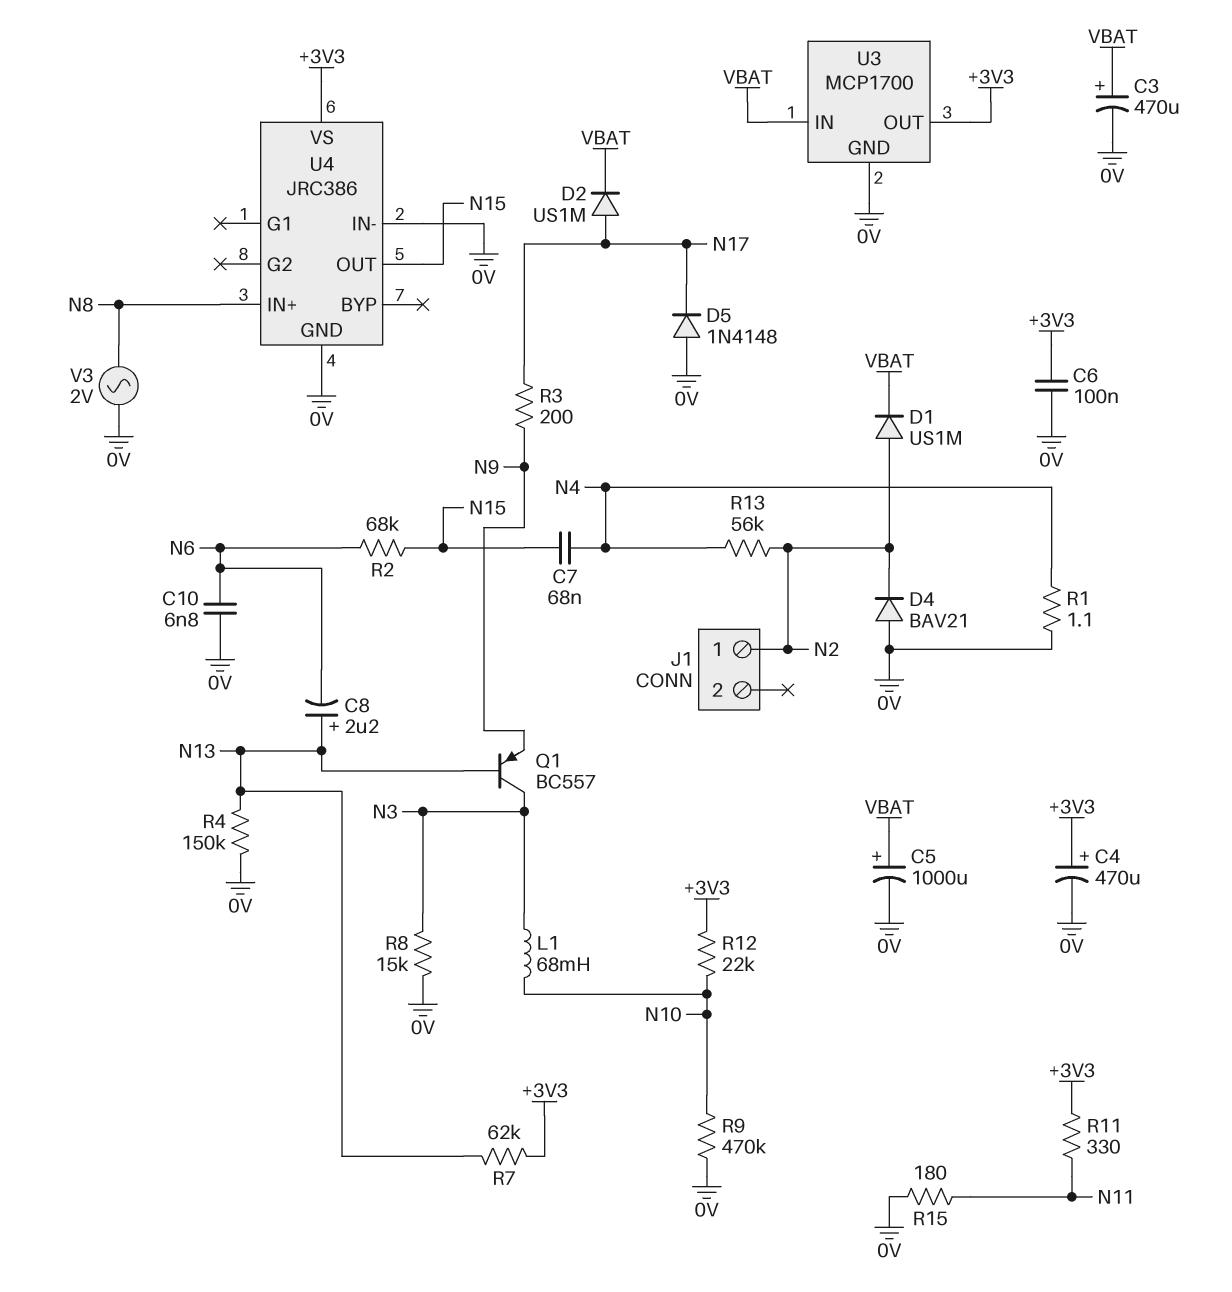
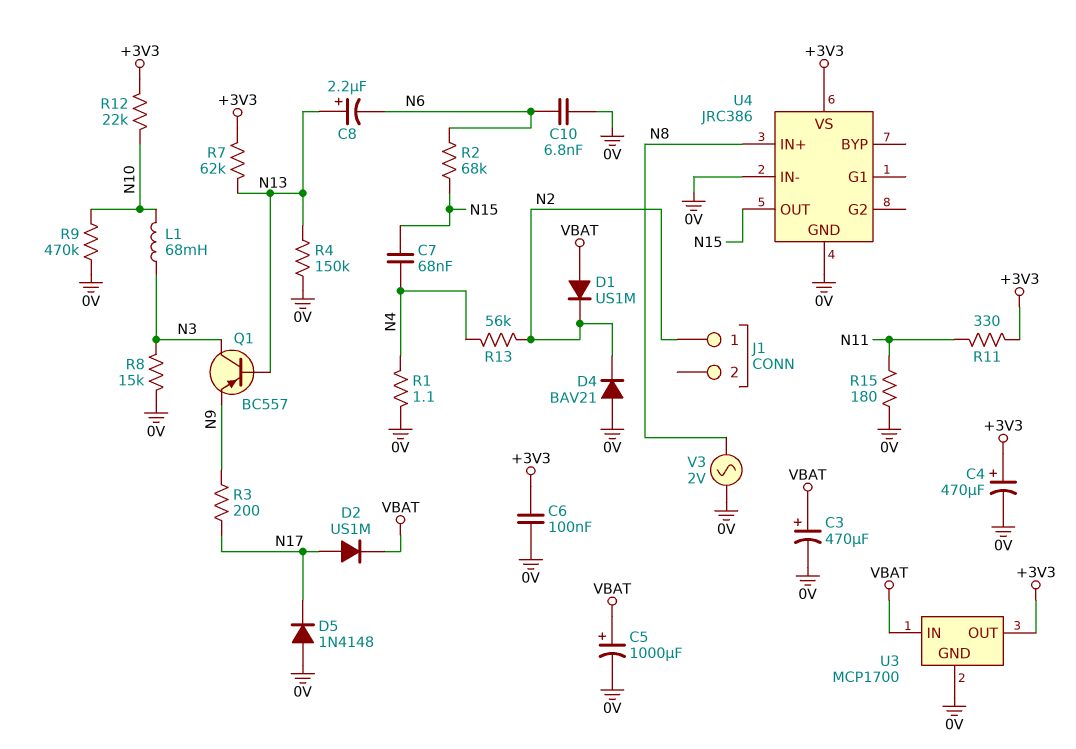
D1: diode US1M (A N2, K VBAT) -> diode US1M (A VBAT, K N2)

